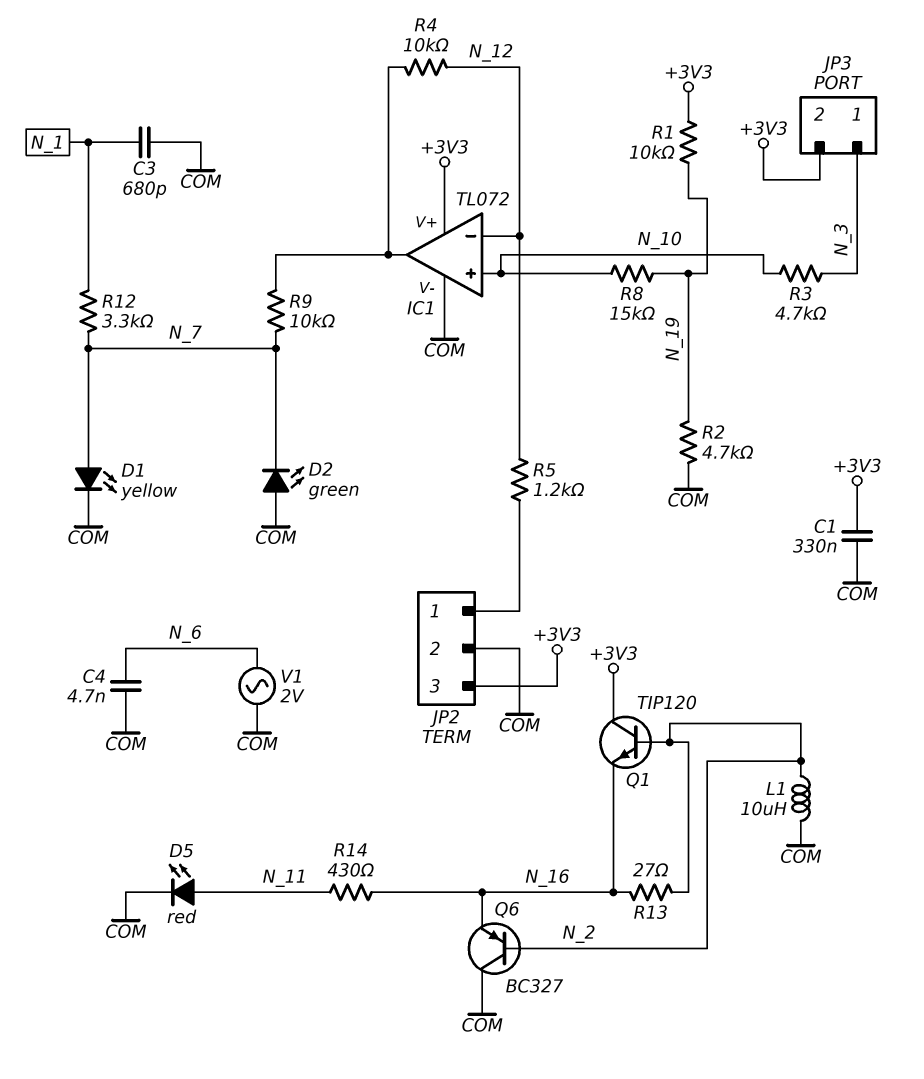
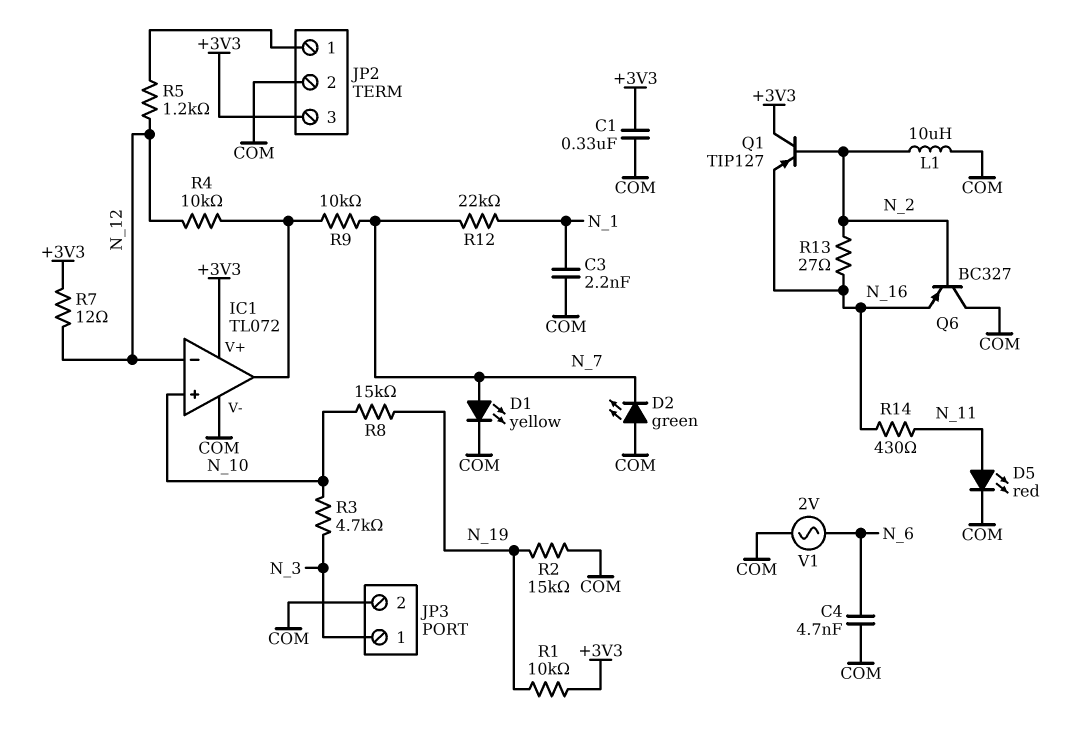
C3: 680pF (COM, N_1) -> 2.2nF (COM, N_1)
JP3 pin 2: +3V3 -> COM
Q1: NPN TIP120 (B N_2, C +3V3, E N_16) -> PNP TIP127 (B N_2, C +3V3, E N_16)
R2: 4.7k (COM, N_19) -> 15k (COM, N_19)
R7: none -> 12 (+3V3, N_12)
R12: 3.3k (N_1, N_7) -> 22k (N_1, N_7)

